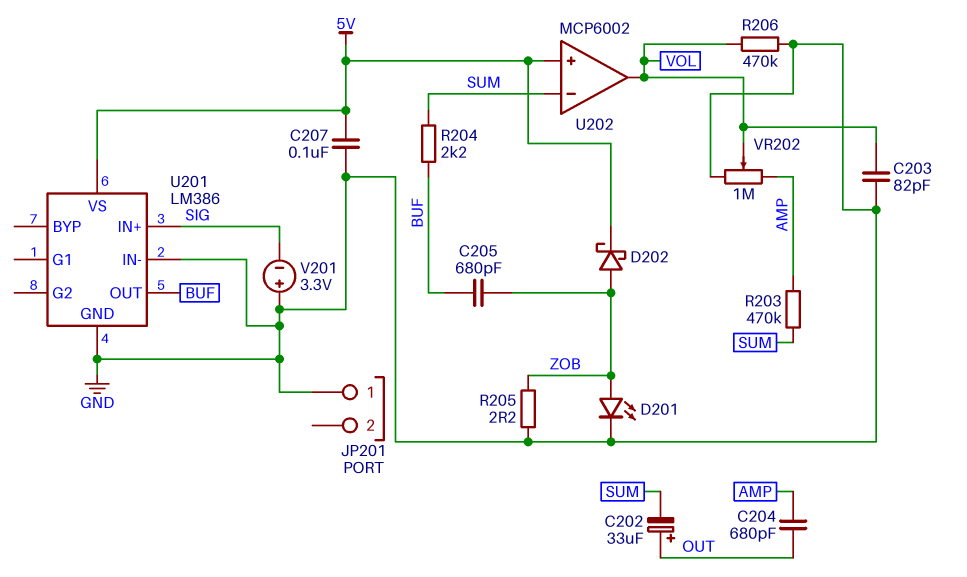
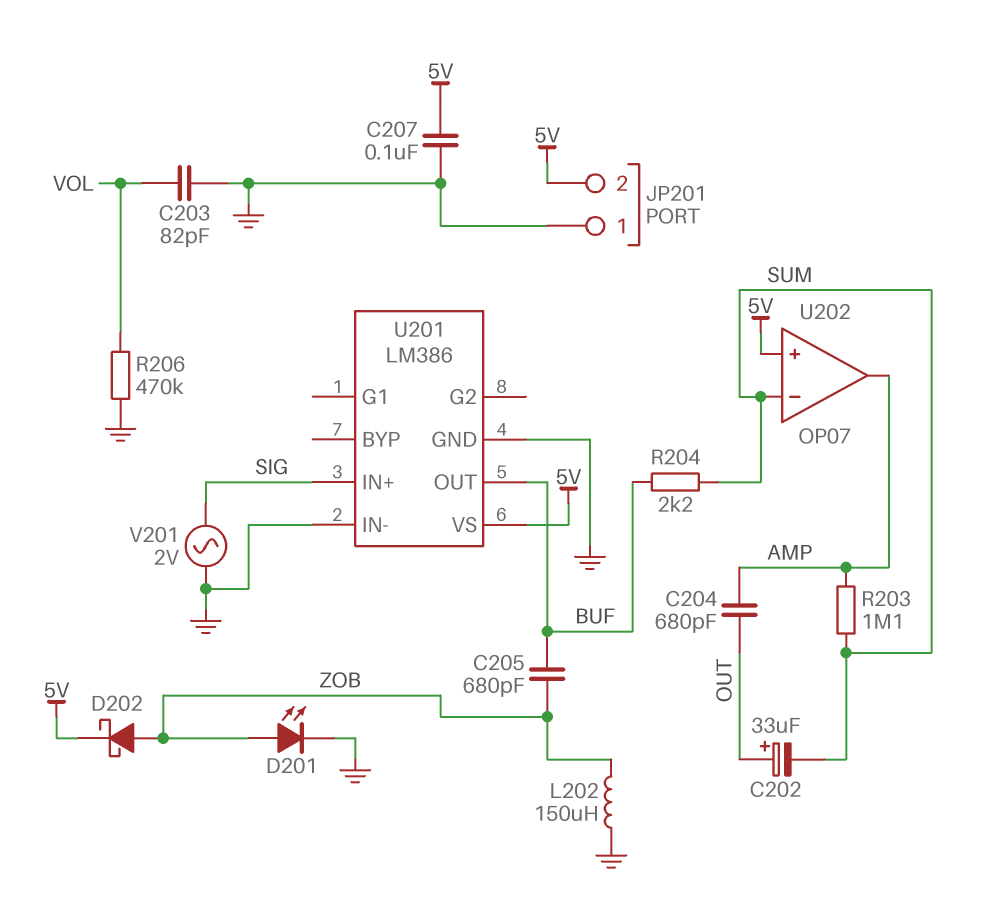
JP201 pin 2: none -> 5V
L202: none -> 150uH (GND, ZOB)
R203: 470k (AMP, SUM) -> 1.1M (AMP, SUM)
R205: 2.2 (GND, ZOB) -> none
U202: MCP6002 -> OP07
U202 pin out: VOL -> AMP
V201: 3.3V (plus GND, minus SIG) -> AC 2V (GND, SIG)
VR202: 1M (AMP, GND, wiper VOL) -> none

